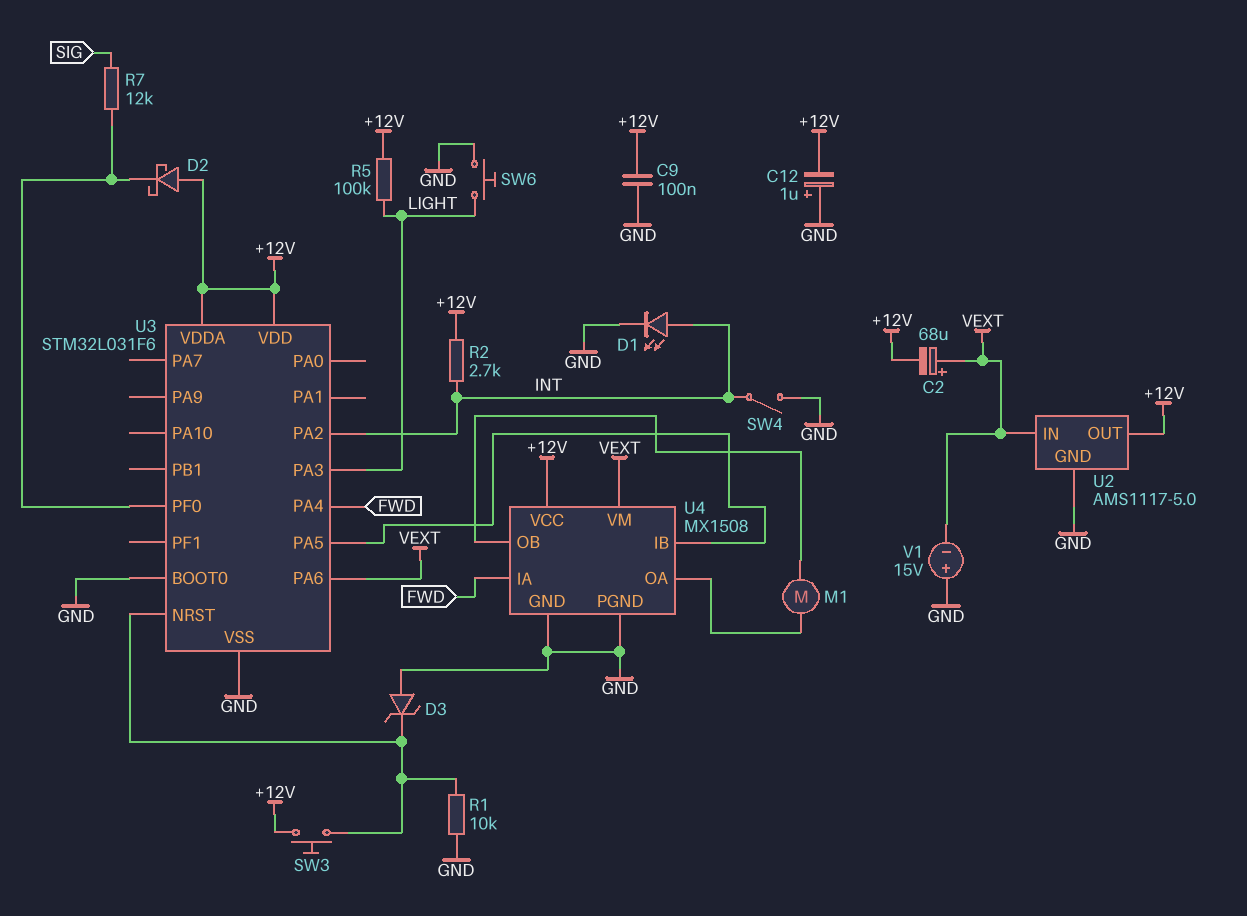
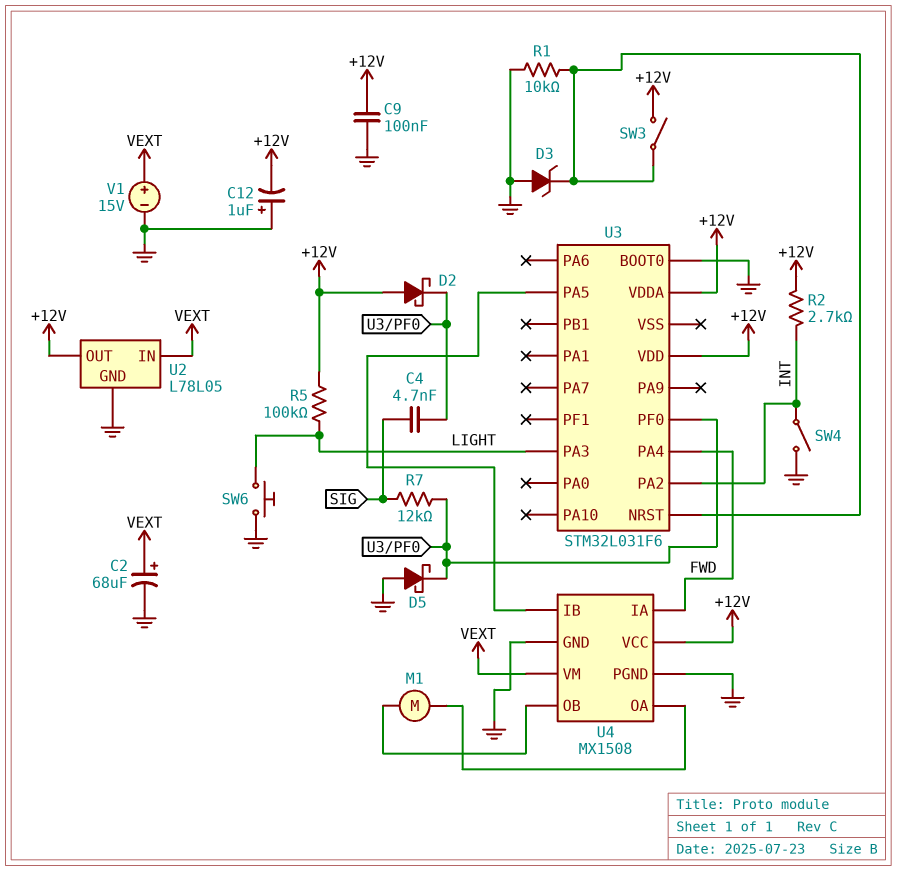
C2: 68uF (plus VEXT, minus +12V) -> 68uF (plus VEXT, minus GND)
C4: none -> 4.7nF (SIG, U3/PF0)
D1: LED (A INT, K GND) -> none
D5: none -> schottky (A GND, K U3/PF0)
SW3: button (+12V, U3/NRST) -> switch (+12V, U3/NRST)
U2: AMS1117-5.0 -> L78L05
U3 pin PA6: VEXT -> none
U3 pin VSS: GND -> none
V1: 15V (plus GND, minus VEXT) -> 15V (plus VEXT, minus GND)

